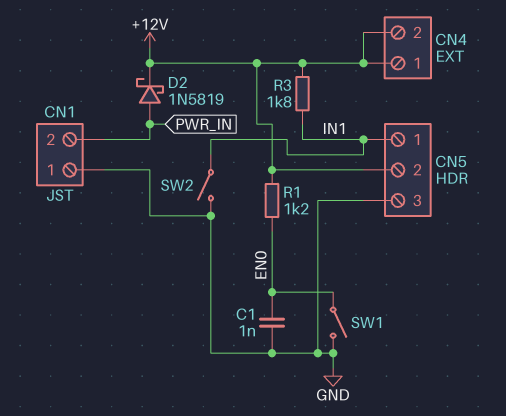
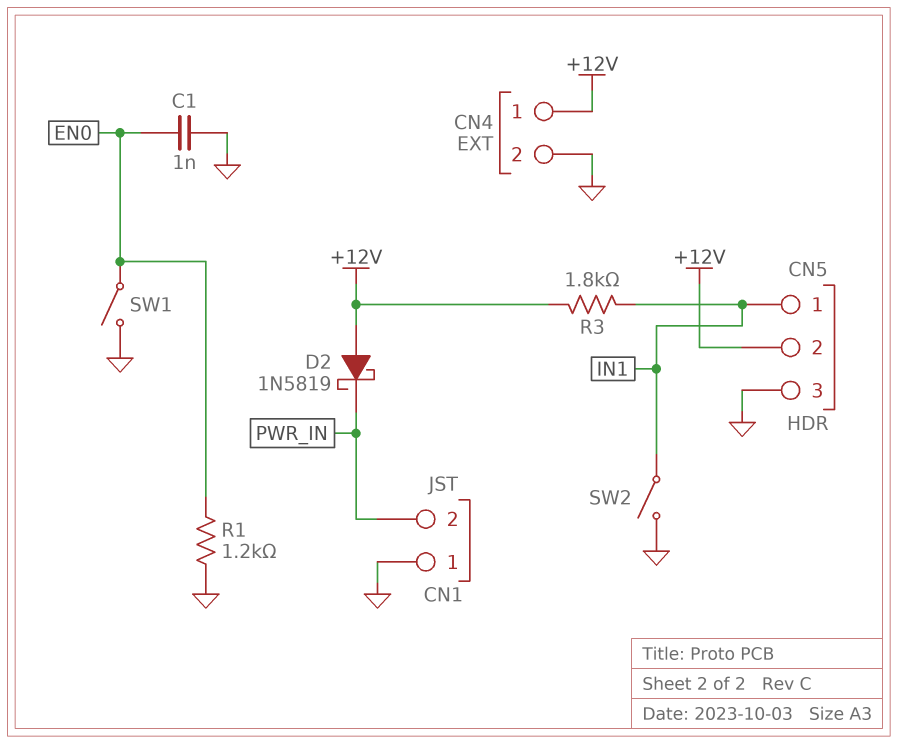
CN4 pin 2: +12V -> GND
D2: schottky 1N5819 (A PWR_IN, K +12V) -> schottky 1N5819 (A +12V, K PWR_IN)
R1: 1.2k (+12V, EN0) -> 1.2k (EN0, GND)

